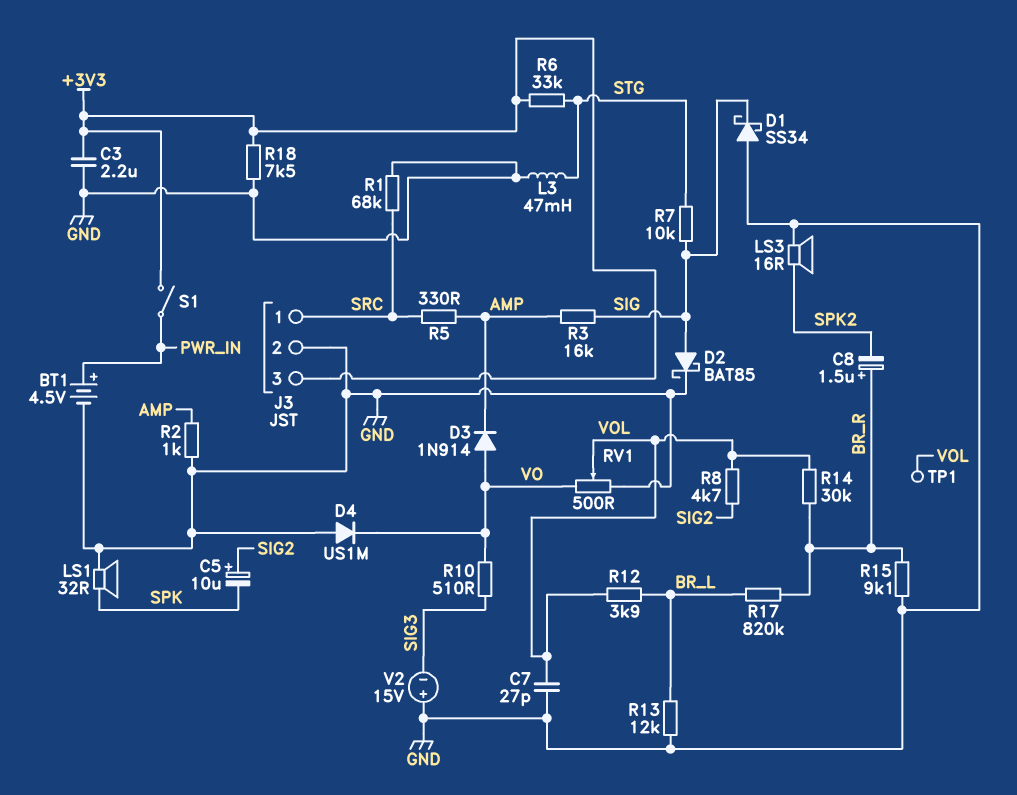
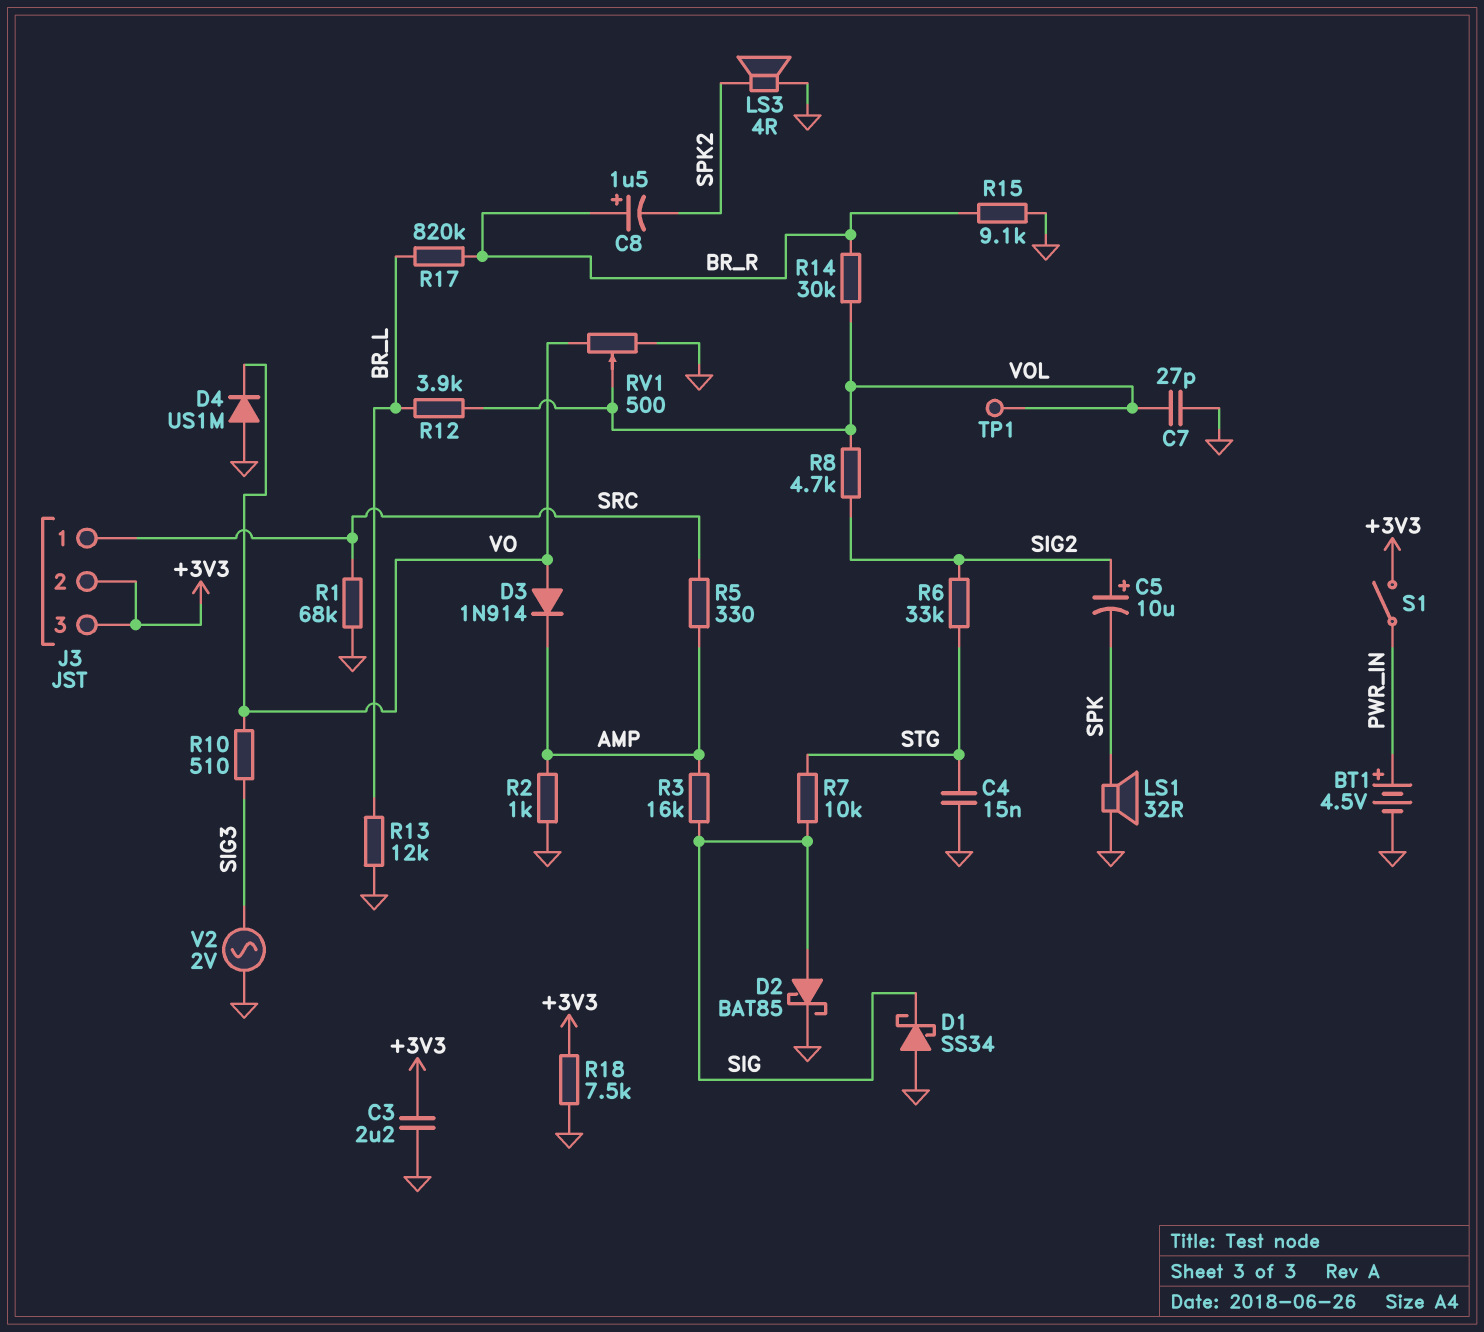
C4: none -> 15nF (GND, STG)
J3 pin 2: GND -> +3V3
L3: 47mH (GND, STG) -> none
LS3: speaker 16R (GND, SPK2) -> speaker 4R (GND, SPK2)
R6: 33k (+3V3, STG) -> 33k (SIG2, STG)
V2: 15V (plus GND, minus SIG3) -> AC 2V (GND, SIG3)

